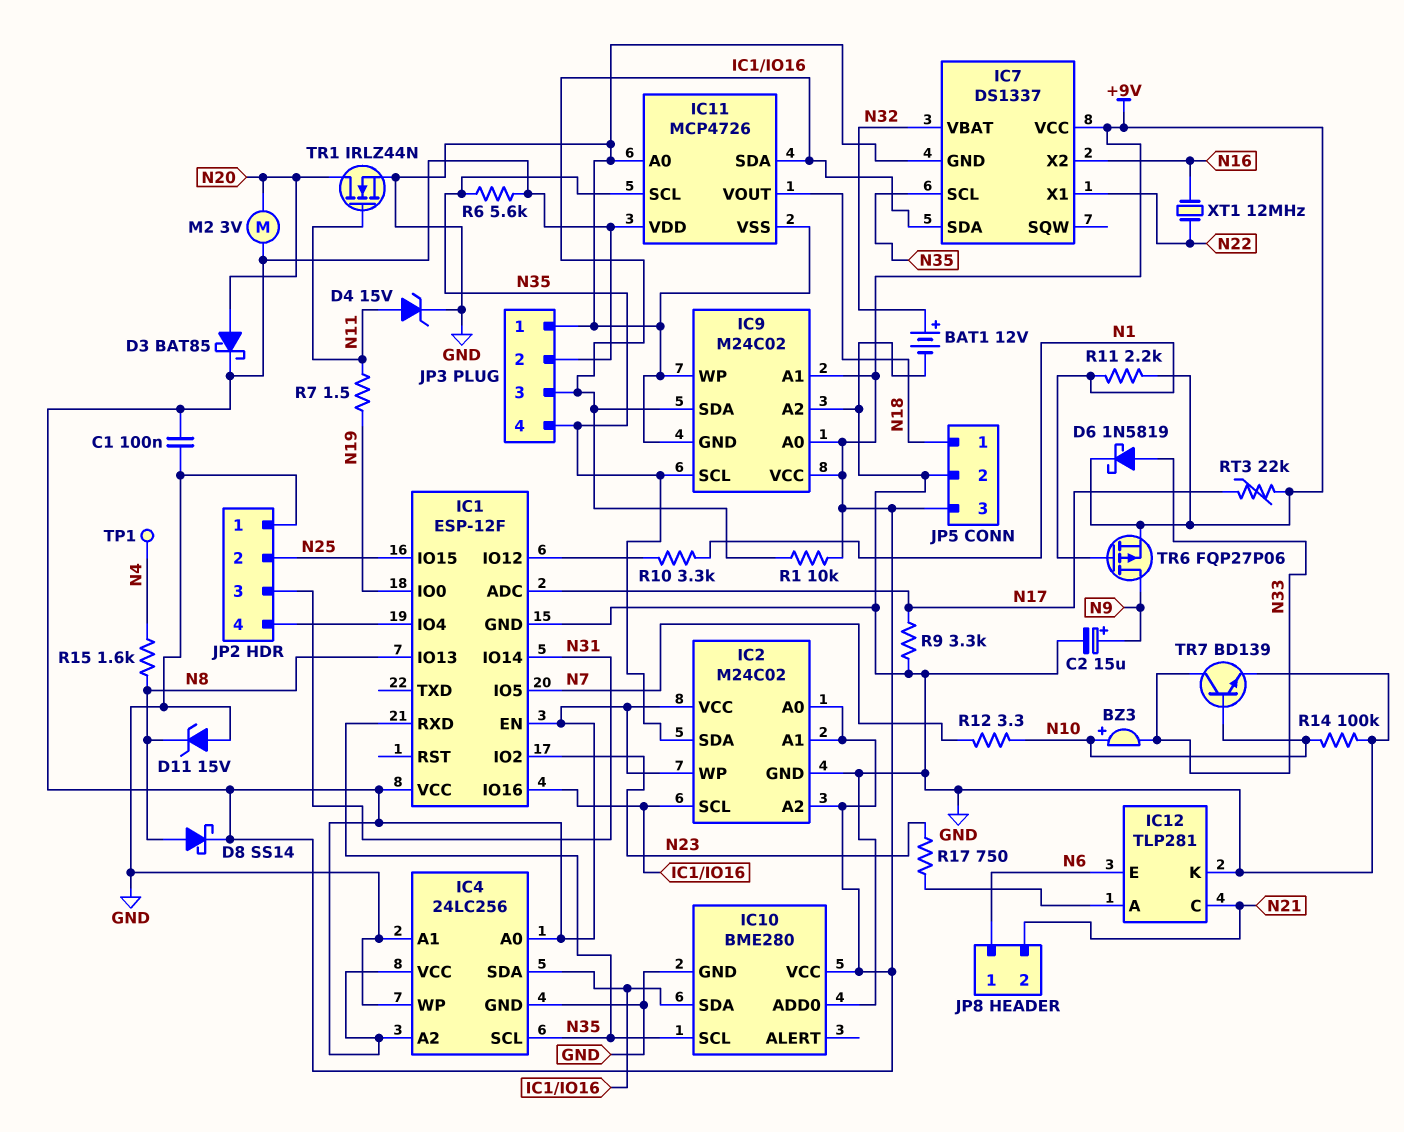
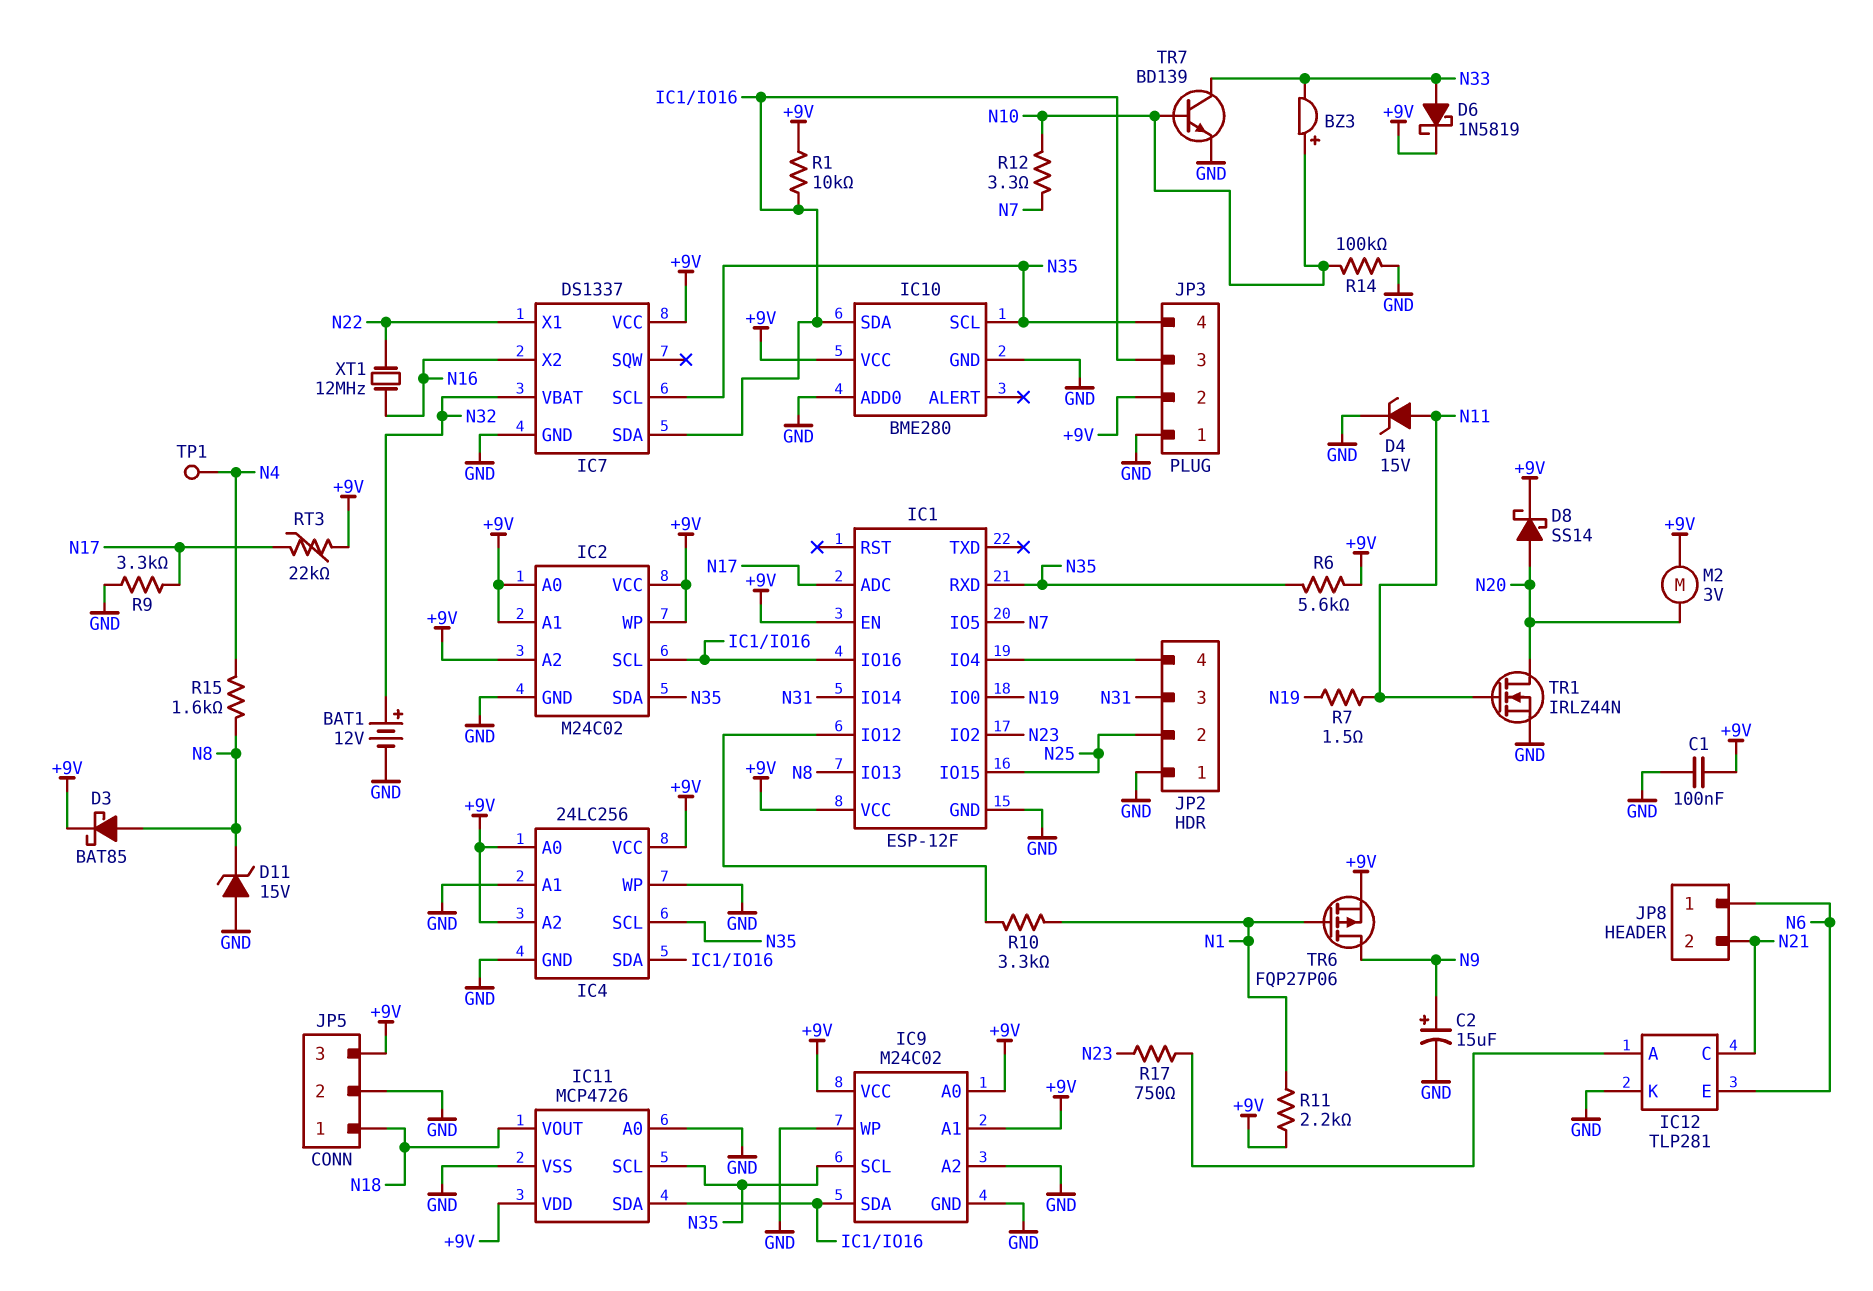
D3: schottky BAT85 (A N20, K +9V) -> schottky BAT85 (A N8, K +9V)
D8: schottky SS14 (A N8, K +9V) -> schottky SS14 (A N20, K +9V)

